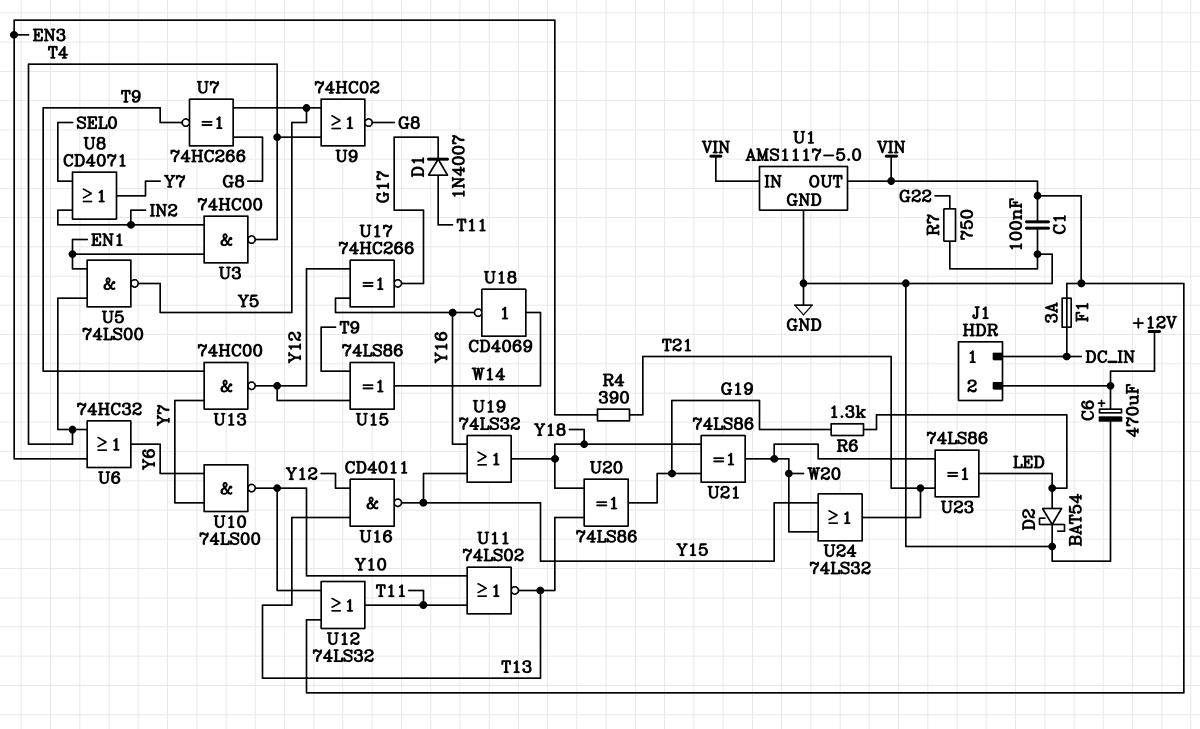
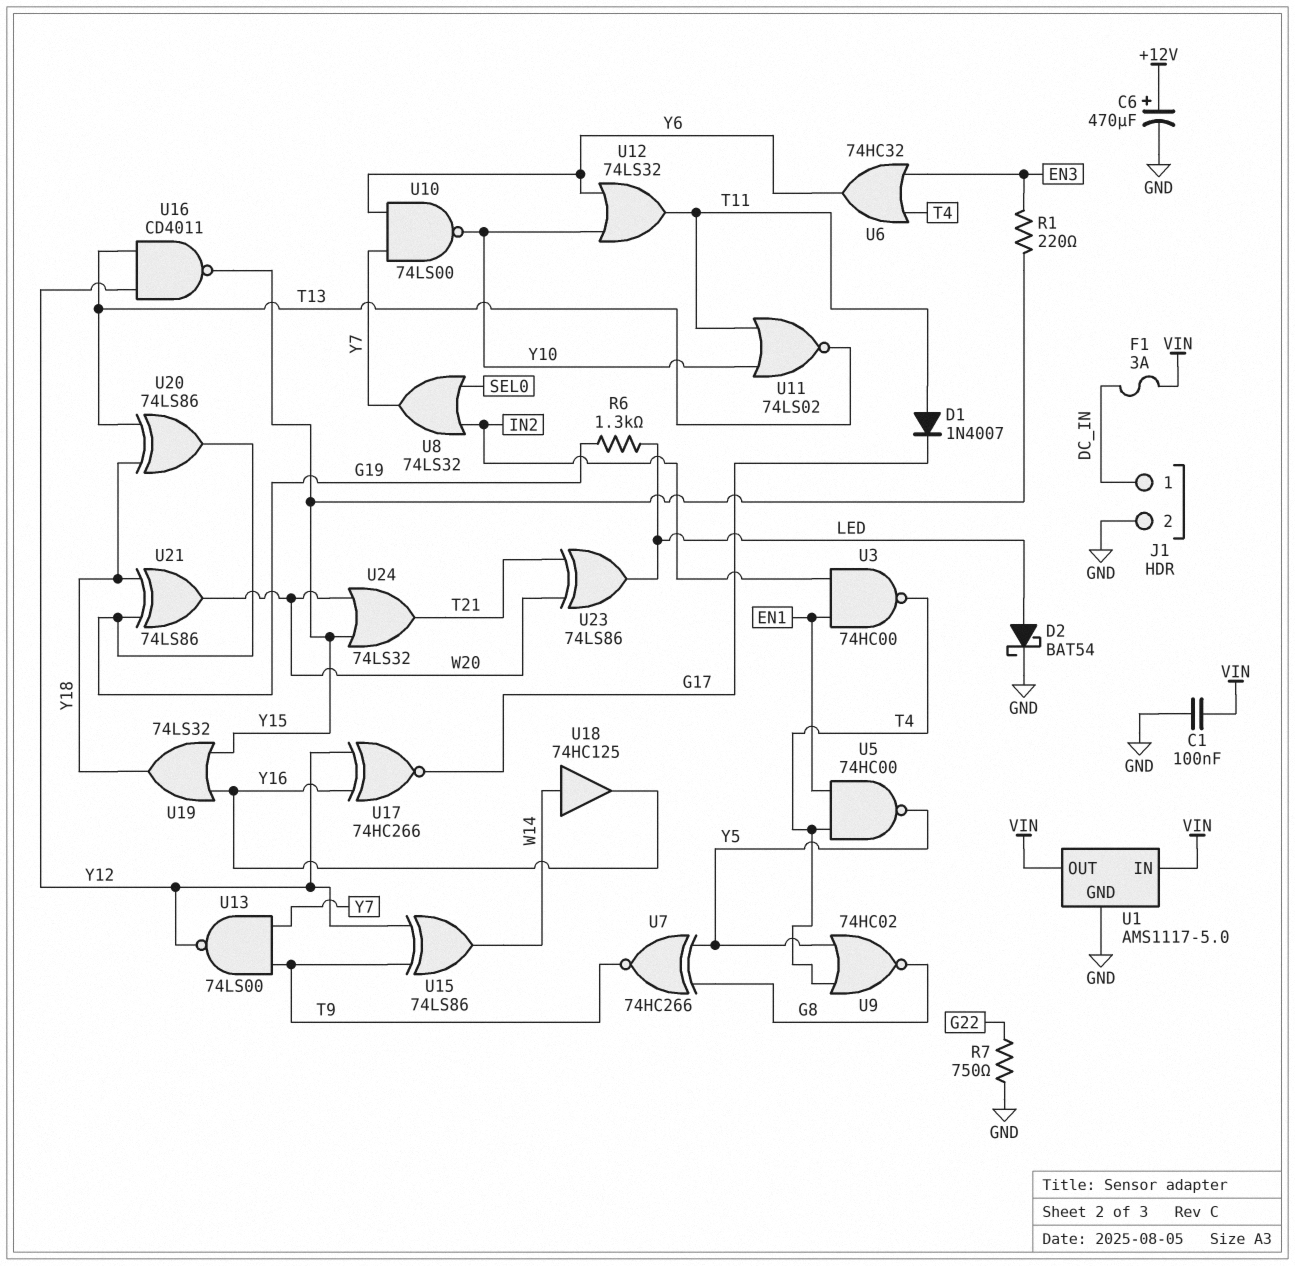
J1 pin 2: +12V -> GND
R1: none -> 220 (EN3, Y15)
R4: 390 (EN3, T21) -> none
U5: NAND 74LS00 (in EN1, in T4, out Y5) -> NAND 74HC00 (in EN1, in T4, out Y5)
U8: OR CD4071 (in IN2, in SEL0, out Y7) -> OR 74LS32 (in IN2, in SEL0, out Y7)
U12: OR 74LS32 (in VIN, in Y10, out T11) -> OR 74LS32 (in Y6, in Y10, out T11)
U13: NAND 74HC00 (in T9, in Y7, out Y12) -> NAND 74LS00 (in T9, in Y7, out Y12)
U18: NOT CD4069 (in W14, out Y16) -> buffer 74HC125 (in W14, out Y16)

